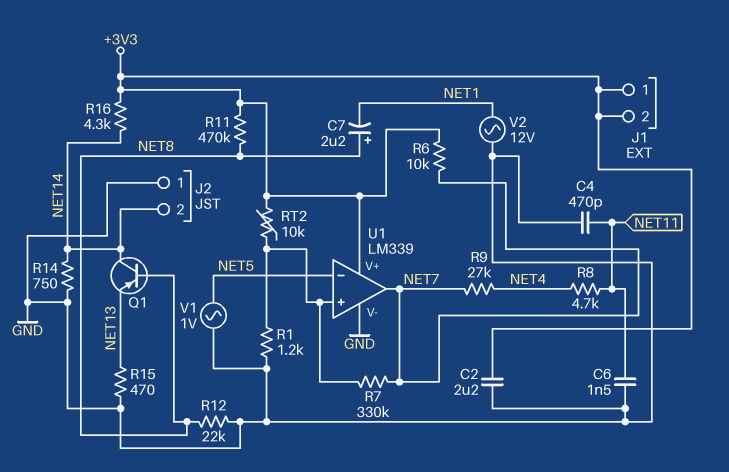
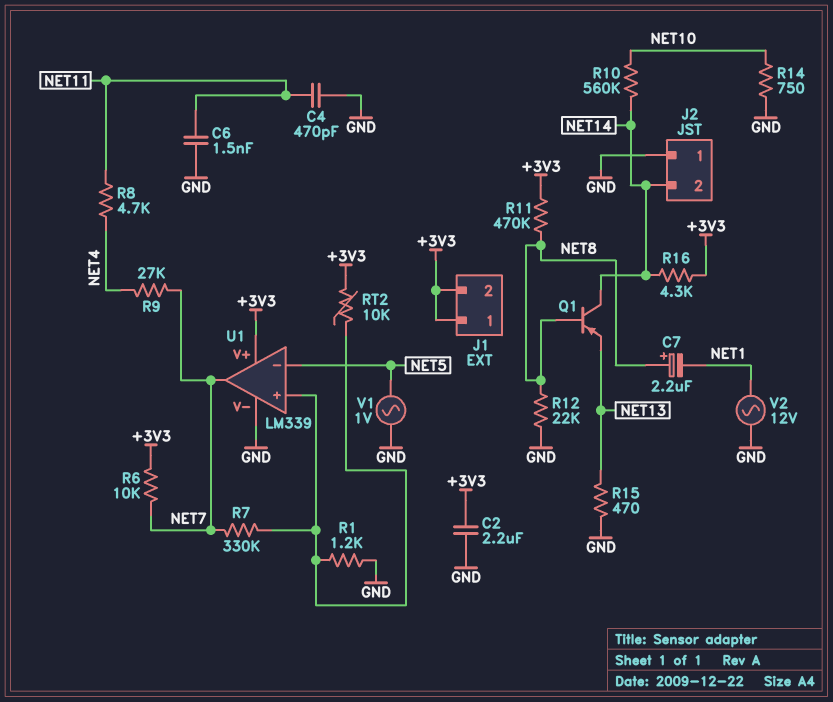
R10: none -> 560k (NET10, NET14)
R14: 750 (GND, NET14) -> 750 (GND, NET10)

